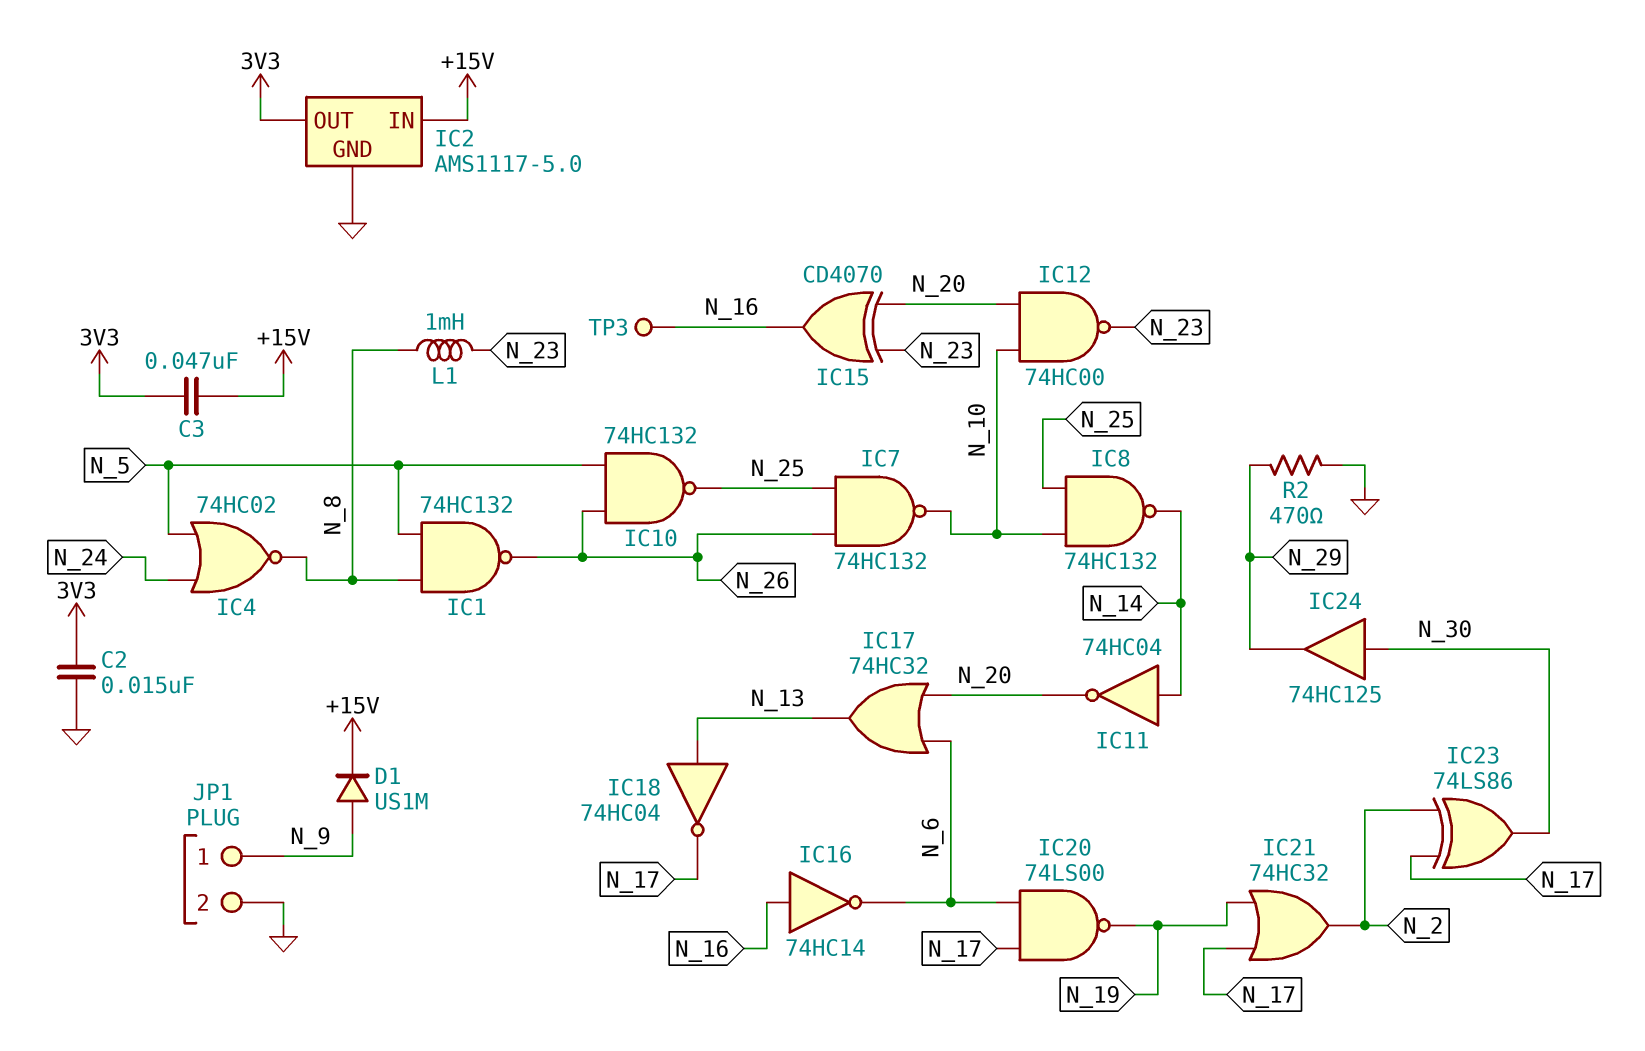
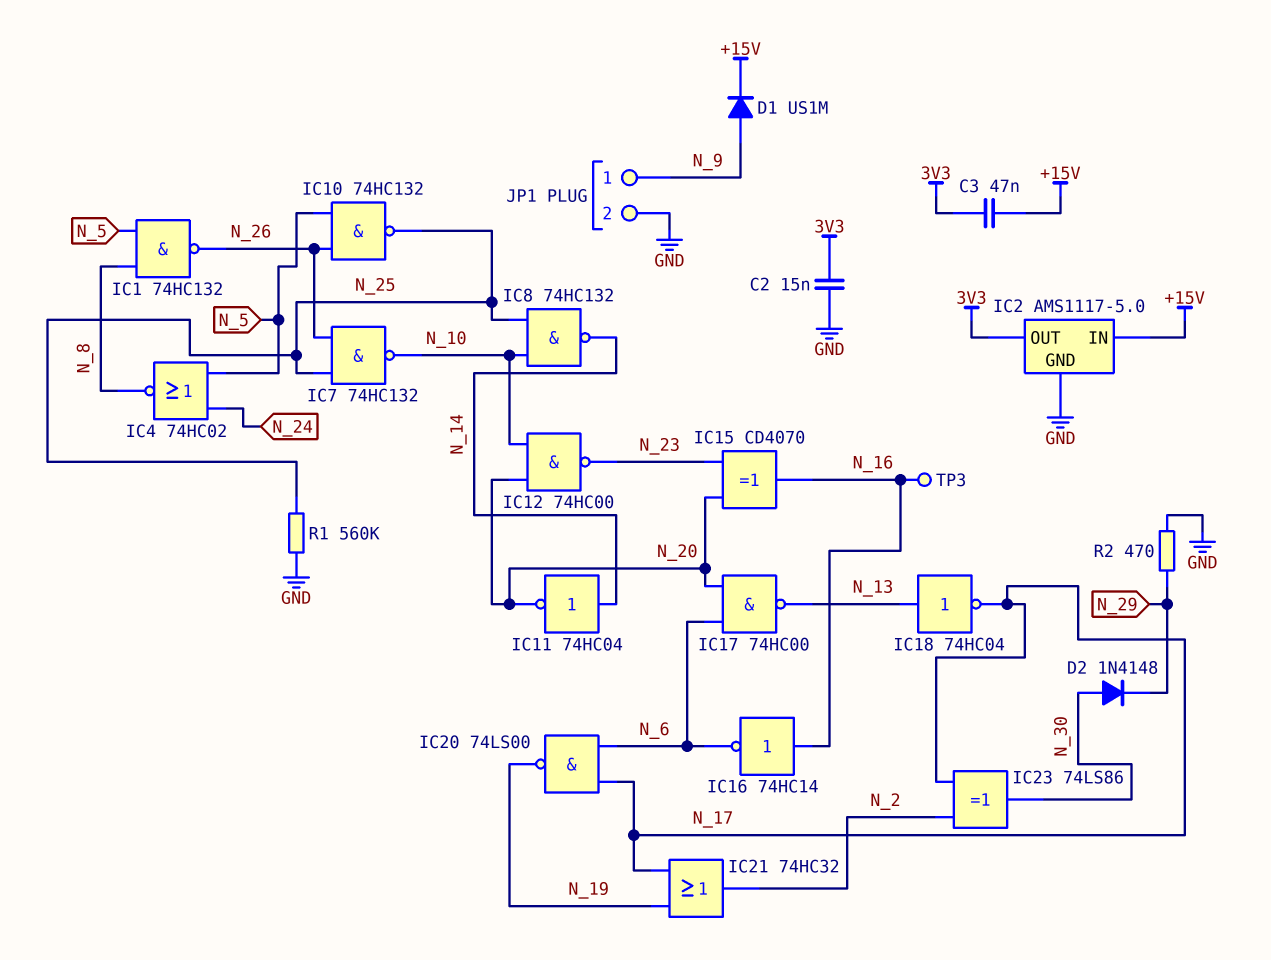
D2: none -> diode 1N4148 (A N_30, K N_29)
IC17: OR 74HC32 (in N_6, in N_20, out N_13) -> NAND 74HC00 (in N_6, in N_20, out N_13)
IC24: buffer 74HC125 (in N_30, out N_29) -> none
L1: 1mH (N_8, N_23) -> none
R1: none -> 560k (GND, N_25)

